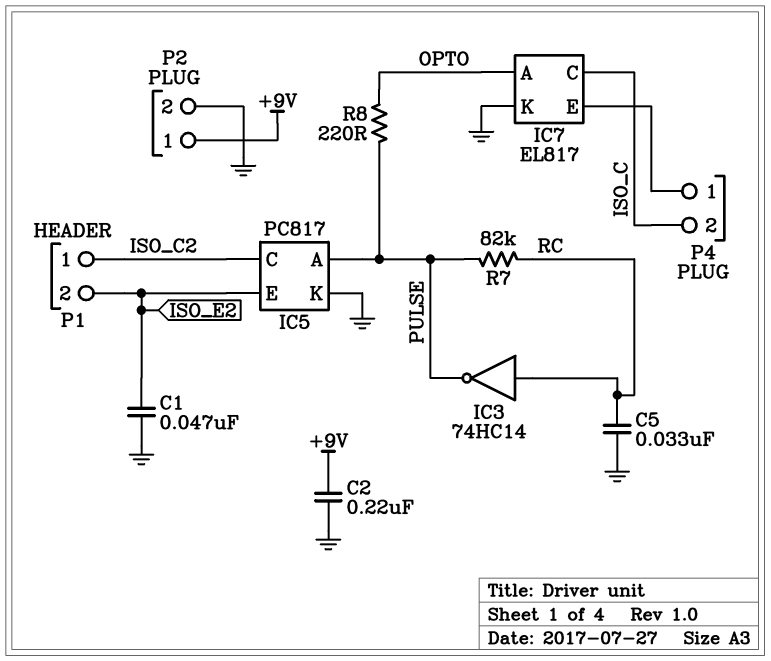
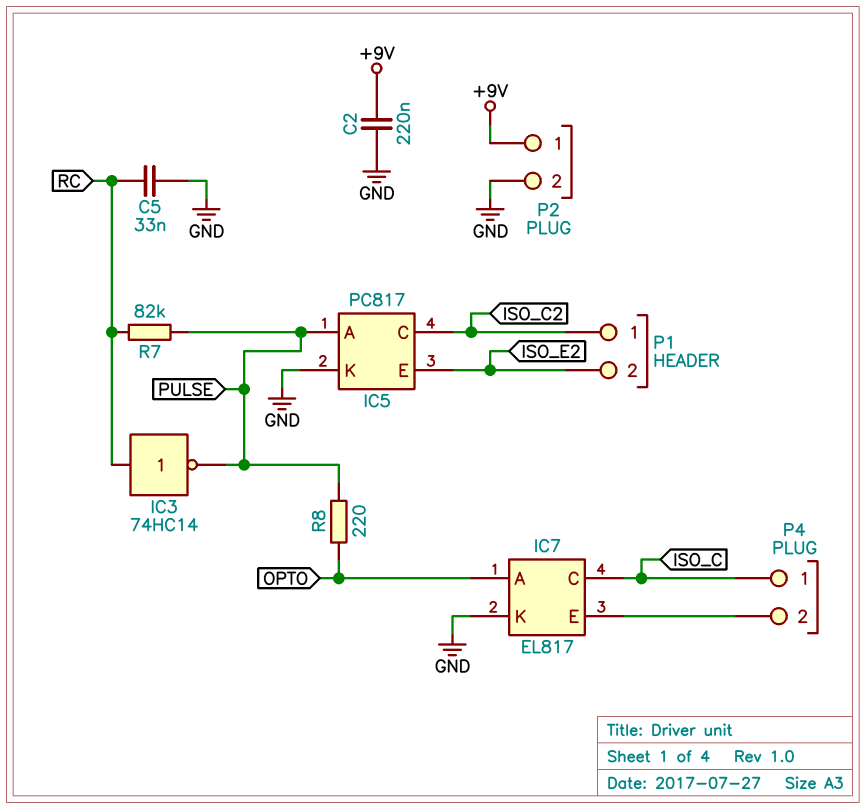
C1: 47nF (GND, ISO_E2) -> none
P4 pin 1: IC7/E -> ISO_C
P4 pin 2: ISO_C -> IC7/E

